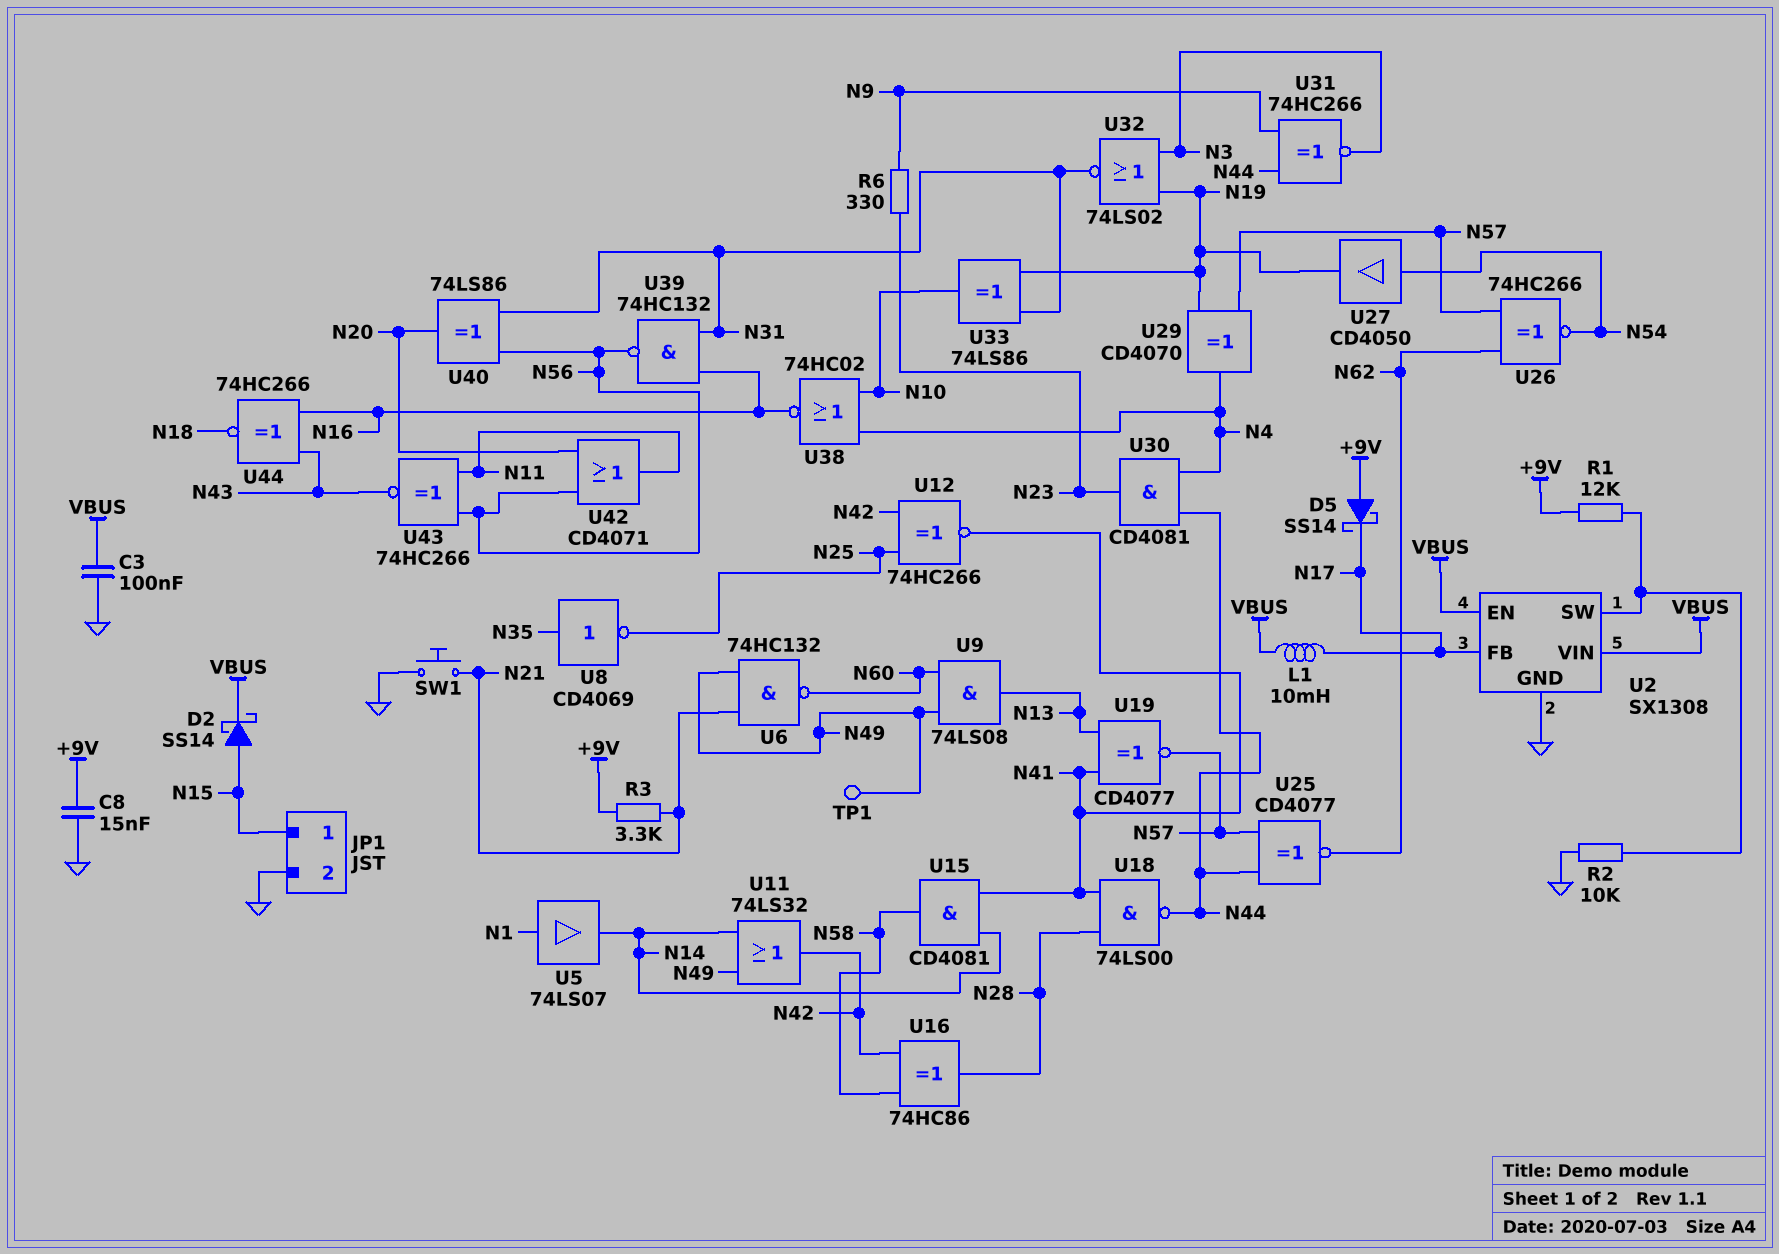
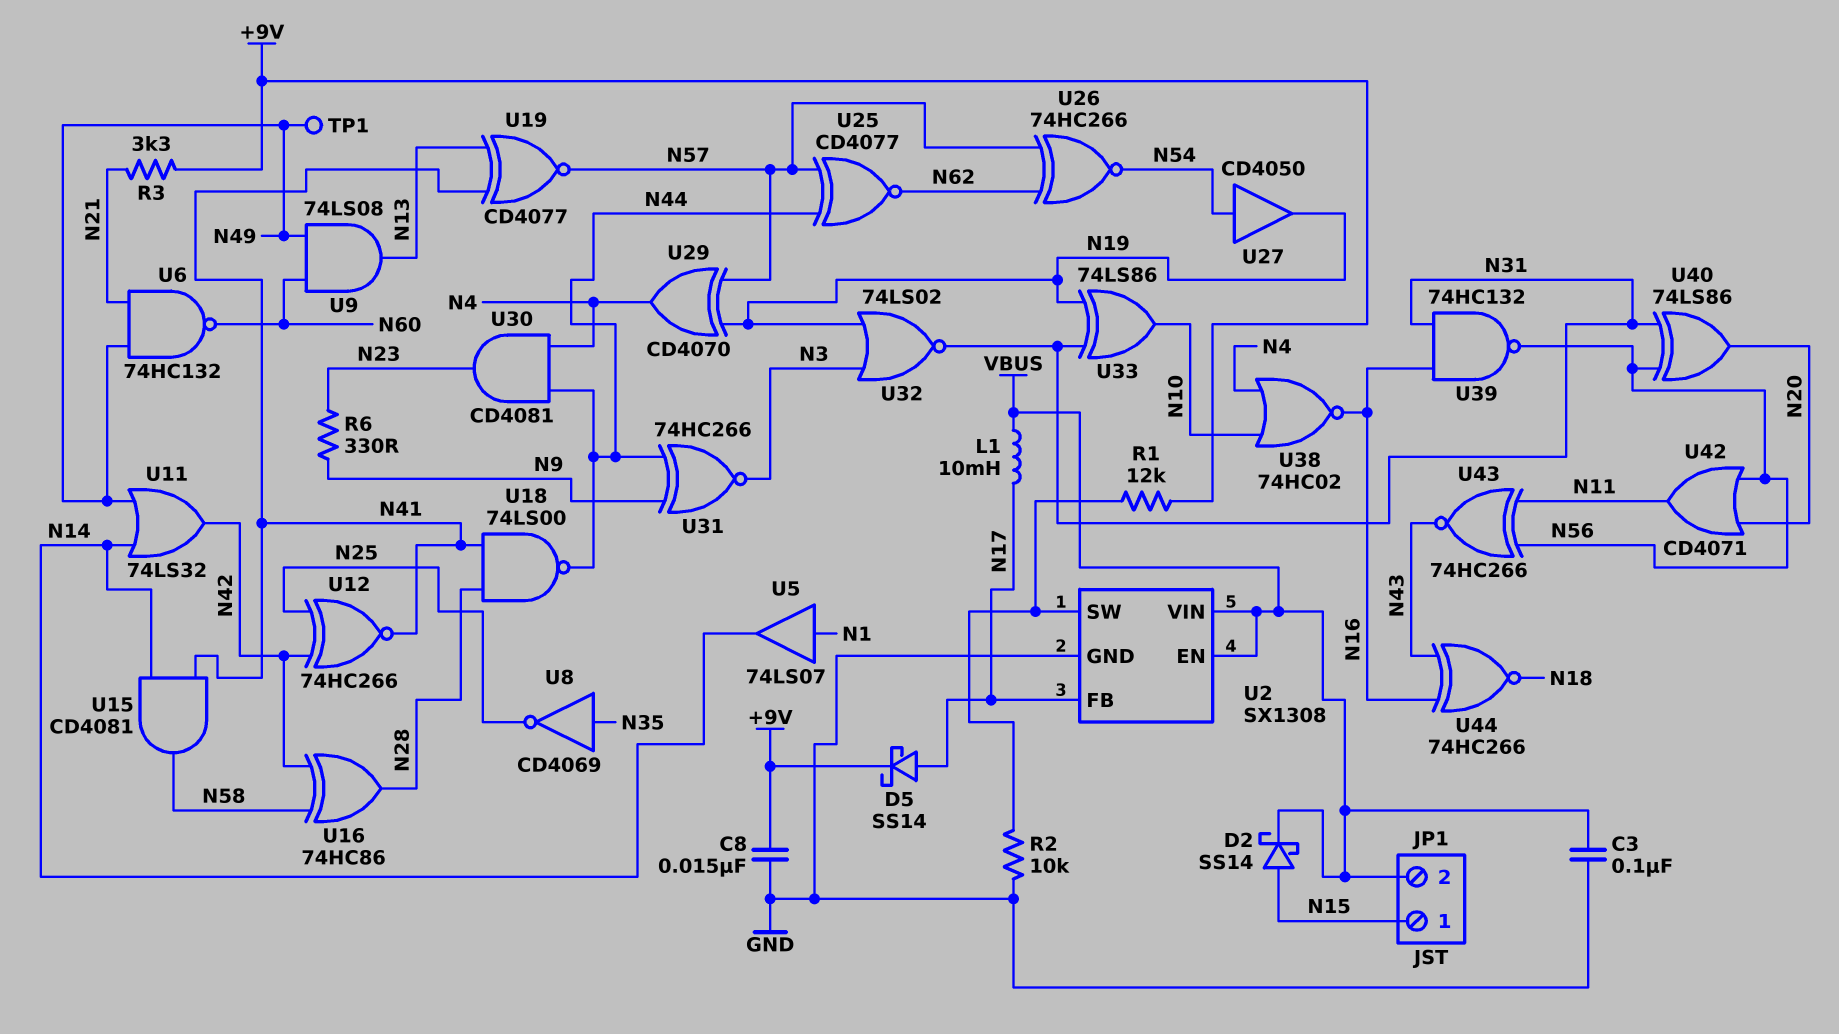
D5: schottky SS14 (A +9V, K N17) -> schottky SS14 (A N17, K +9V)
JP1 pin 2: GND -> VBUS
SW1: button (GND, N21) -> none

